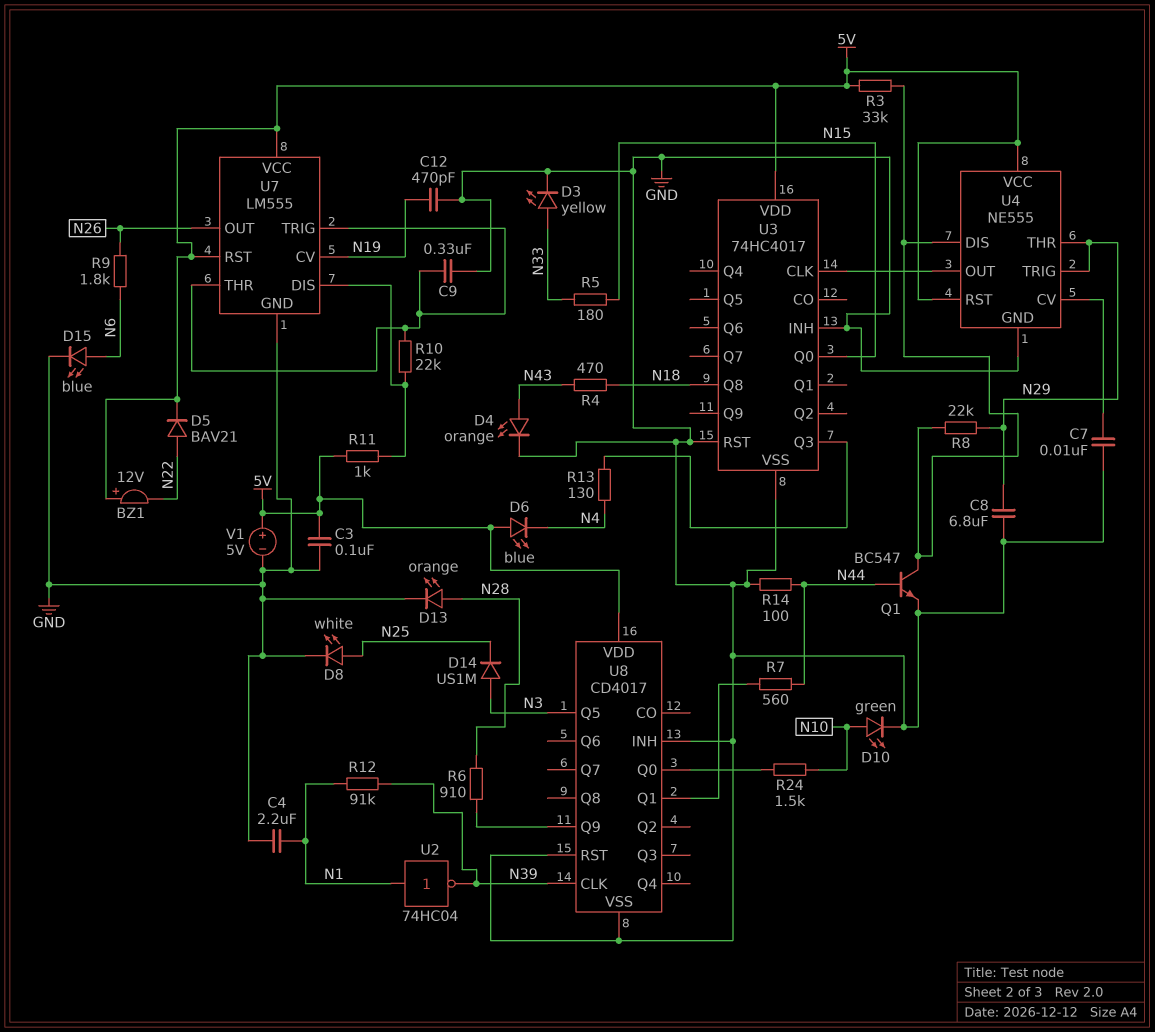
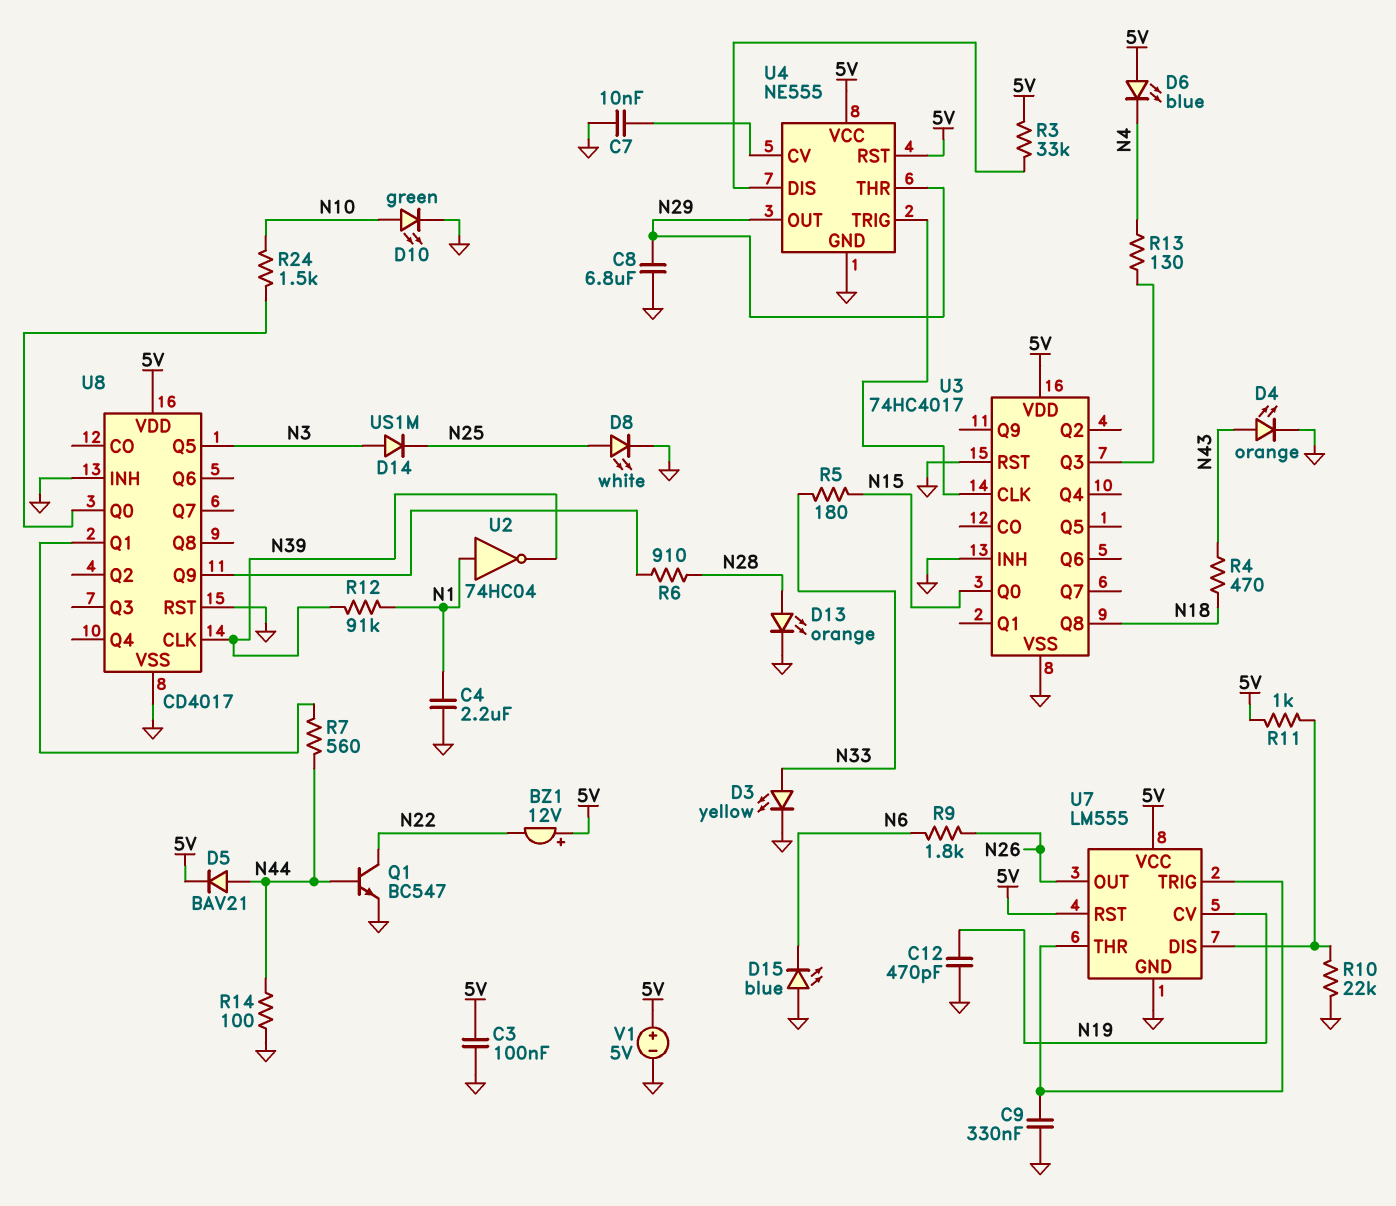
D5: diode BAV21 (A N22, K 5V) -> diode BAV21 (A N44, K 5V)
D15: LED blue (A N6, K GND) -> LED blue (A GND, K N6)
Q1: NPN BC547 (B N44, C U4/DIS, E GND) -> NPN BC547 (B N44, C N22, E GND)
R8: 22k (N29, U4/DIS) -> none
R10: 22k (U7/DIS, U7/THR) -> 22k (GND, U7/DIS)
U4 pin OUT: U3/CLK -> N29
U4 pin TRIG: N29 -> U3/CLK

